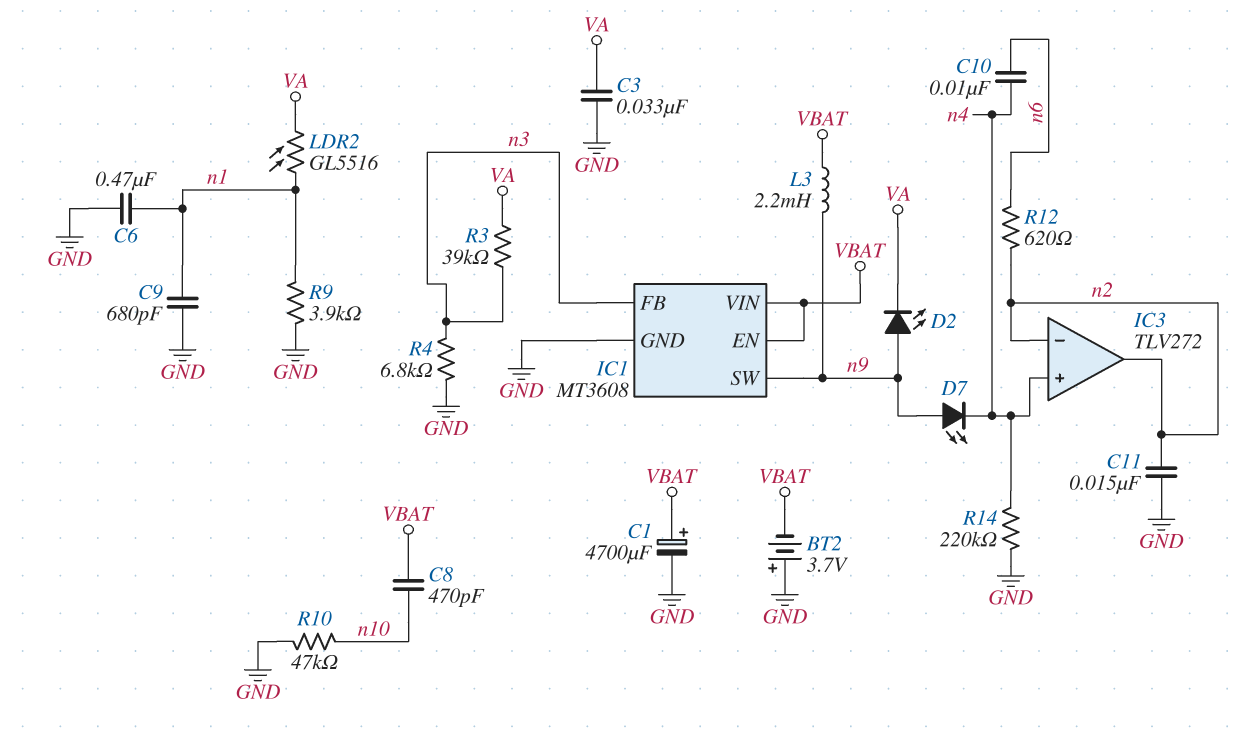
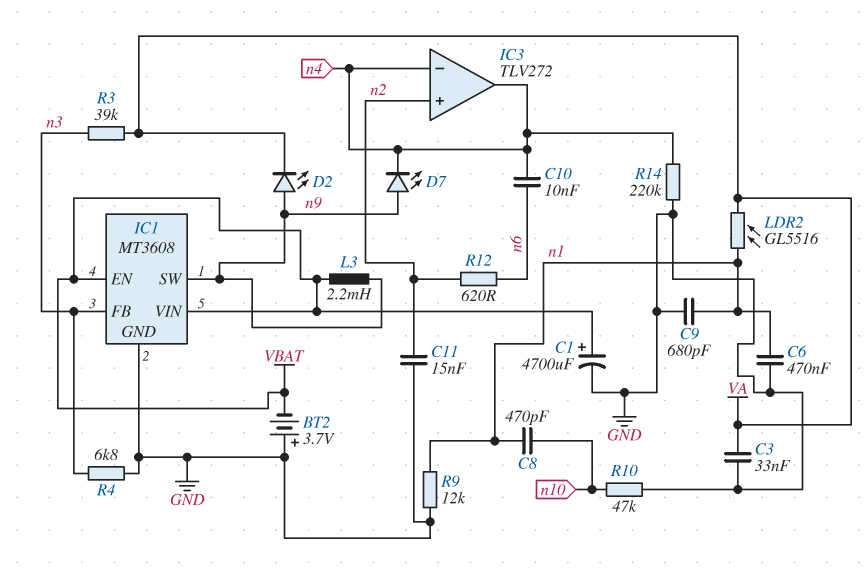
C8: 470pF (VBAT, n10) -> 470pF (n1, n10)
IC3 pin in+: n4 -> n2
IC3 pin in-: n2 -> n4
IC3 pin out: n2 -> n4
R9: 3.9k (GND, n1) -> 12k (GND, n1)

